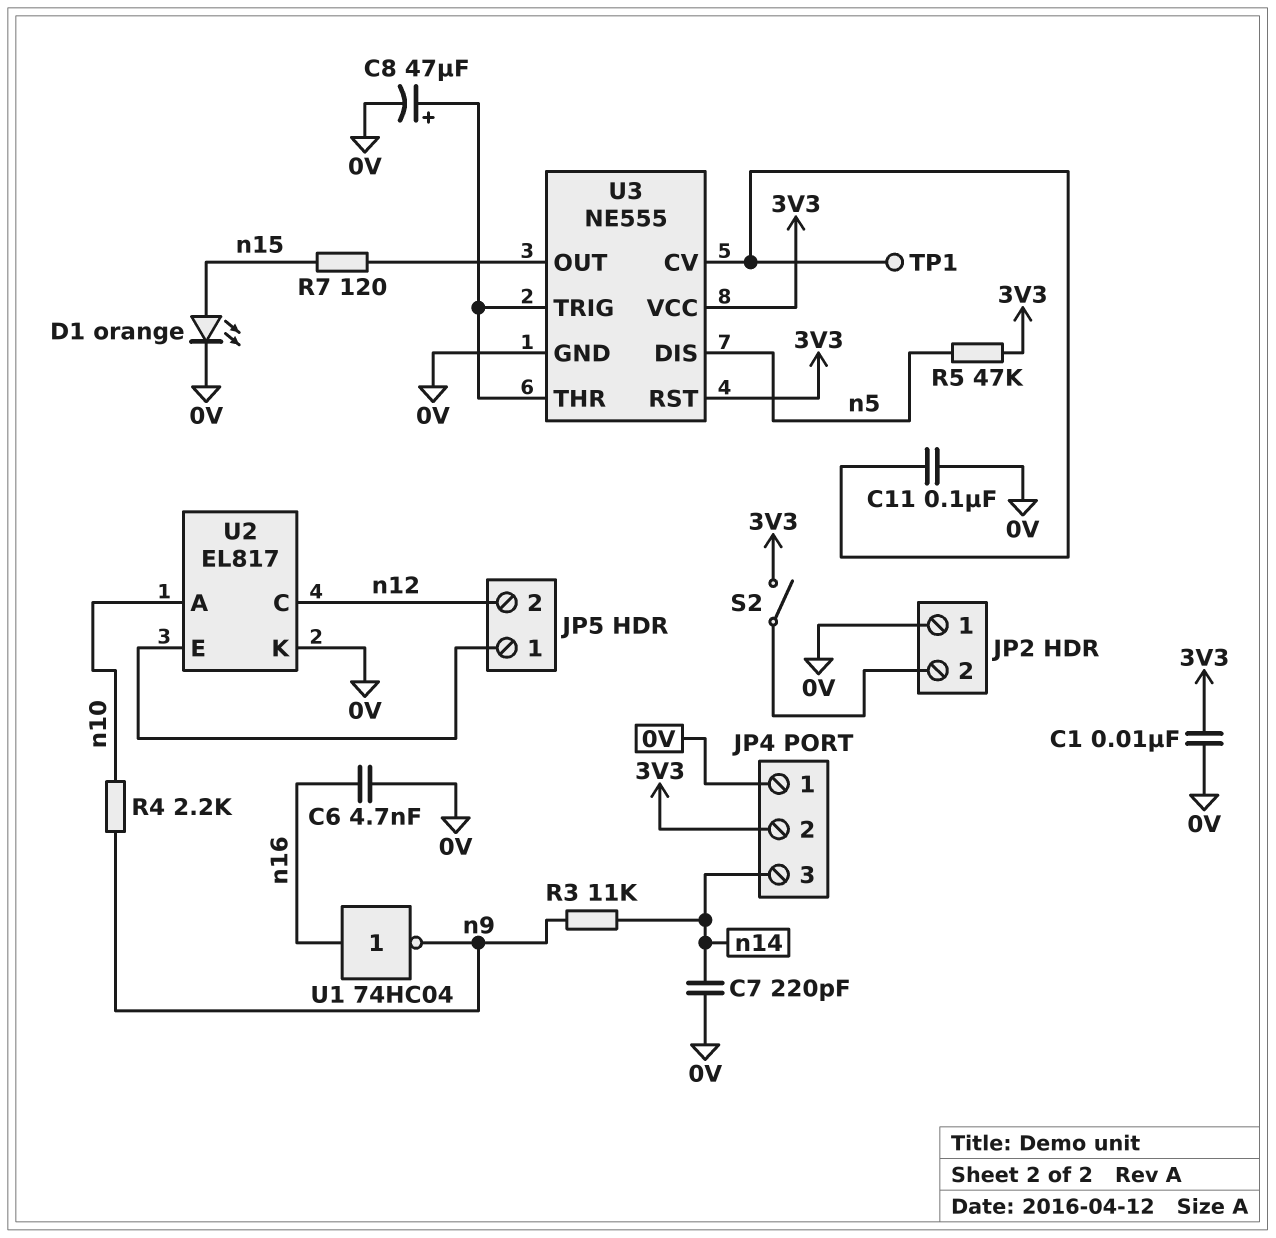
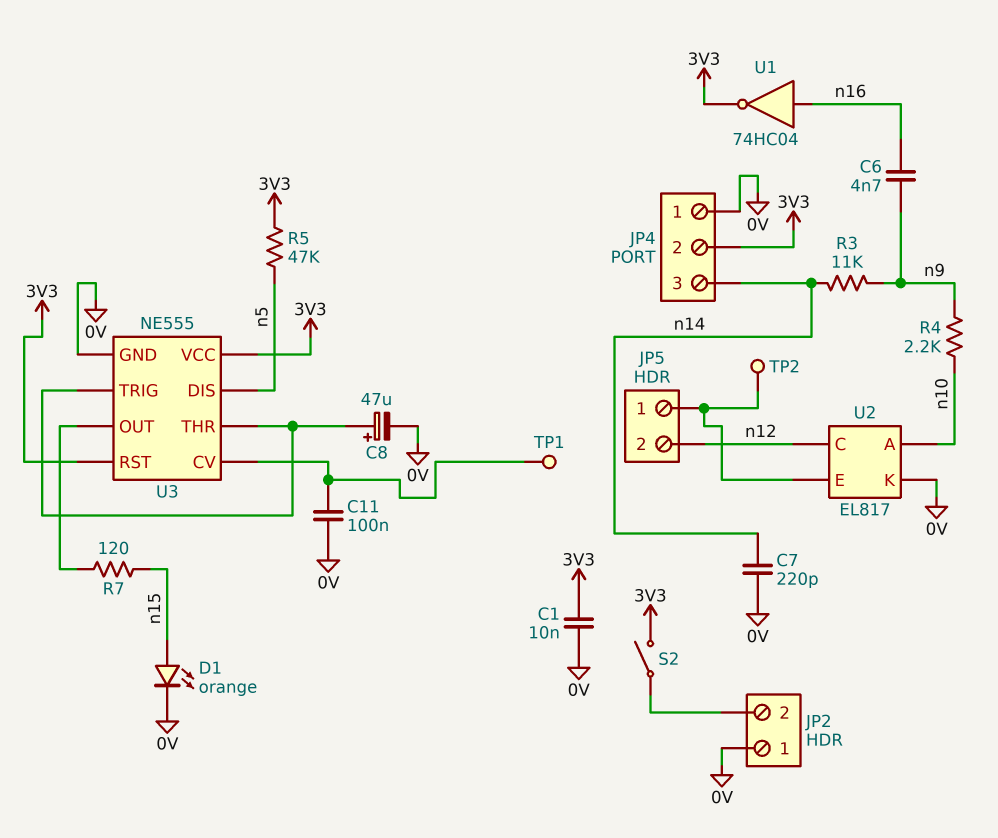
C6: 4.7nF (0V, n16) -> 4.7nF (n9, n16)
TP2: none -> test point (JP5/1)
U1: NOT 74HC04 (in n16, out n9) -> NOT 74HC04 (in n16, out 3V3)

